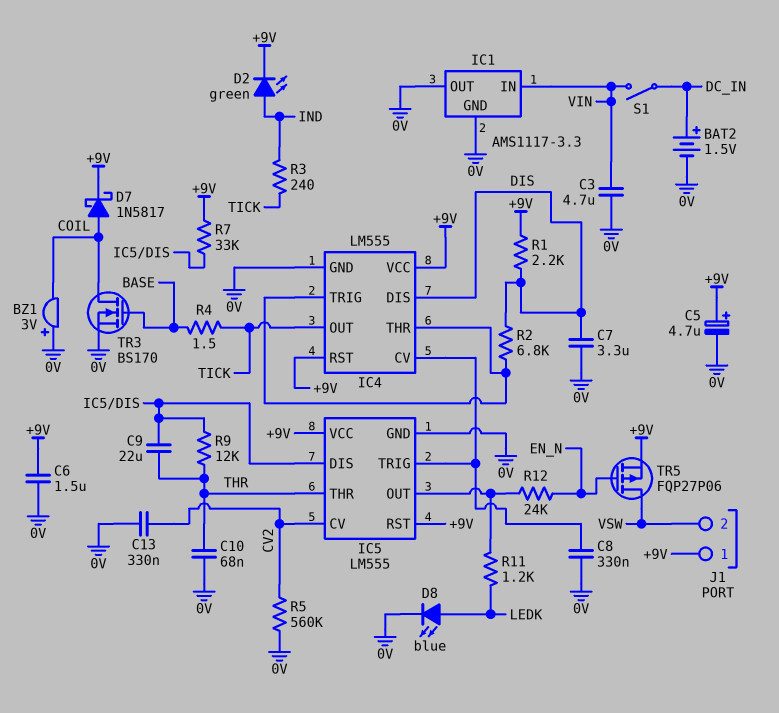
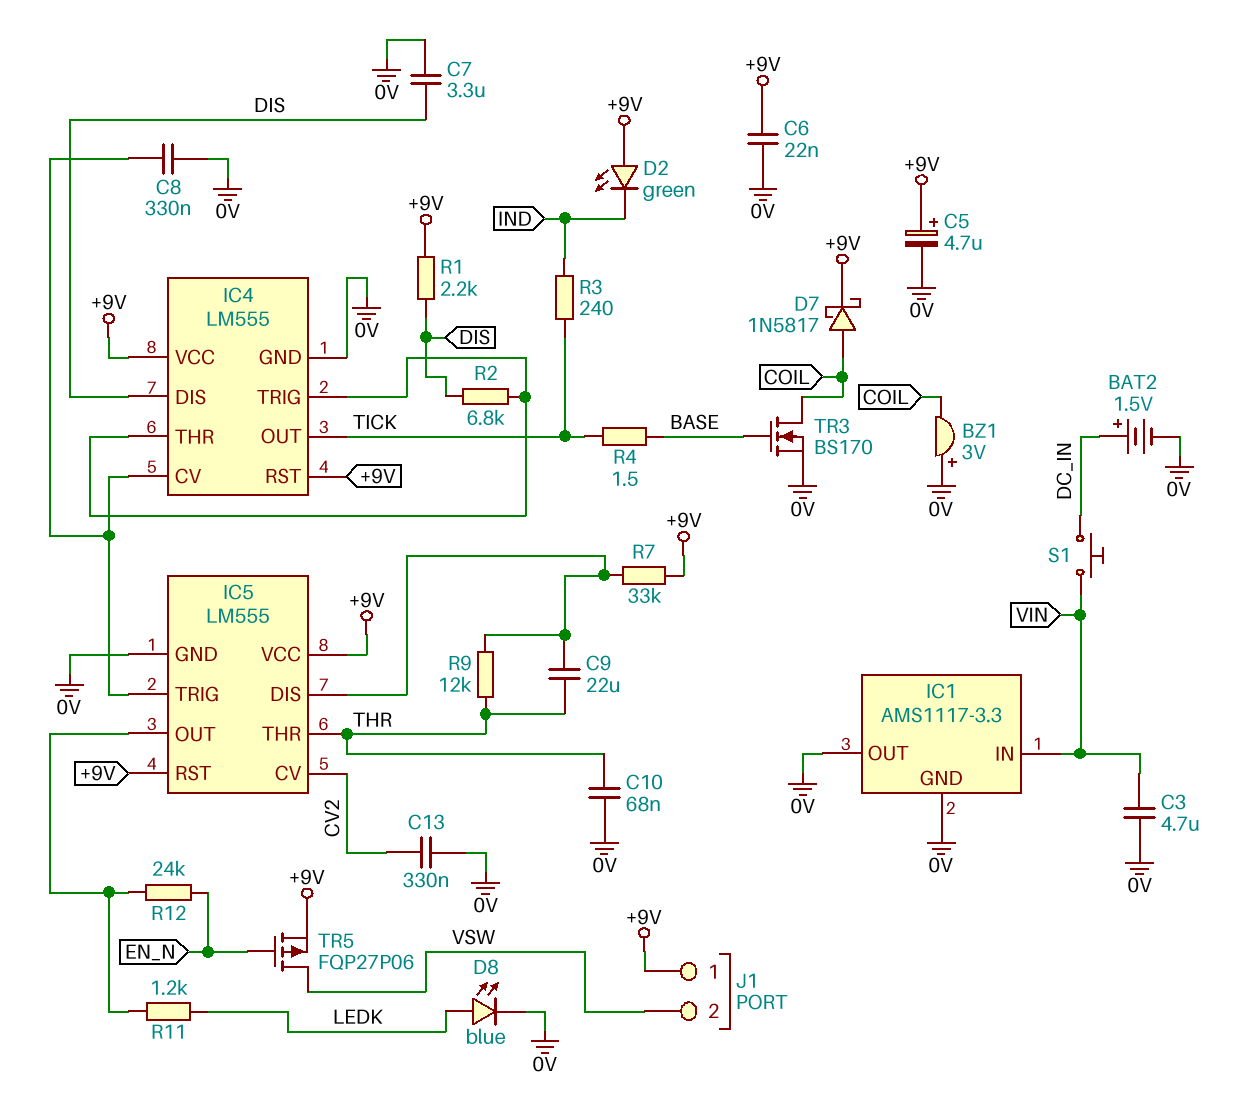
C6: 1.5uF (+9V, 0V) -> 22nF (+9V, 0V)
D2: LED green (A IND, K +9V) -> LED green (A +9V, K IND)
R5: 560k (0V, CV2) -> none
S1: switch (DC_IN, VIN) -> button (DC_IN, VIN)

